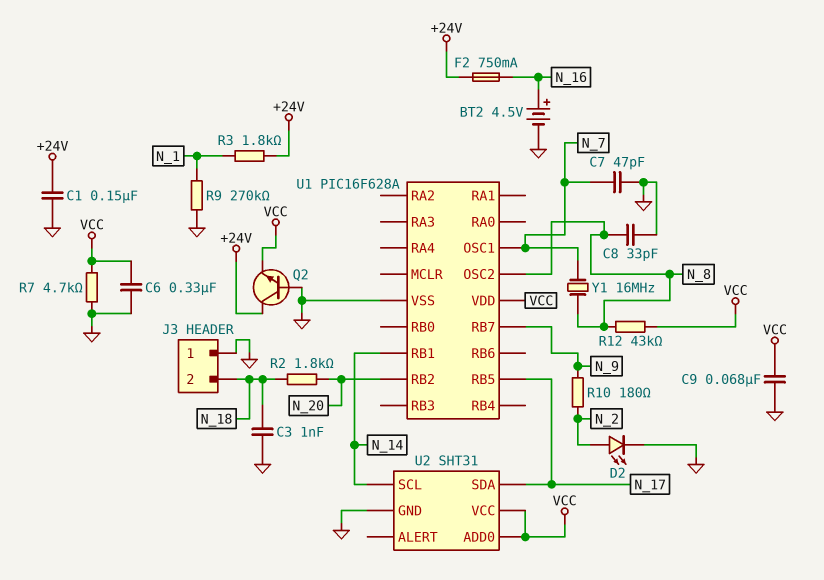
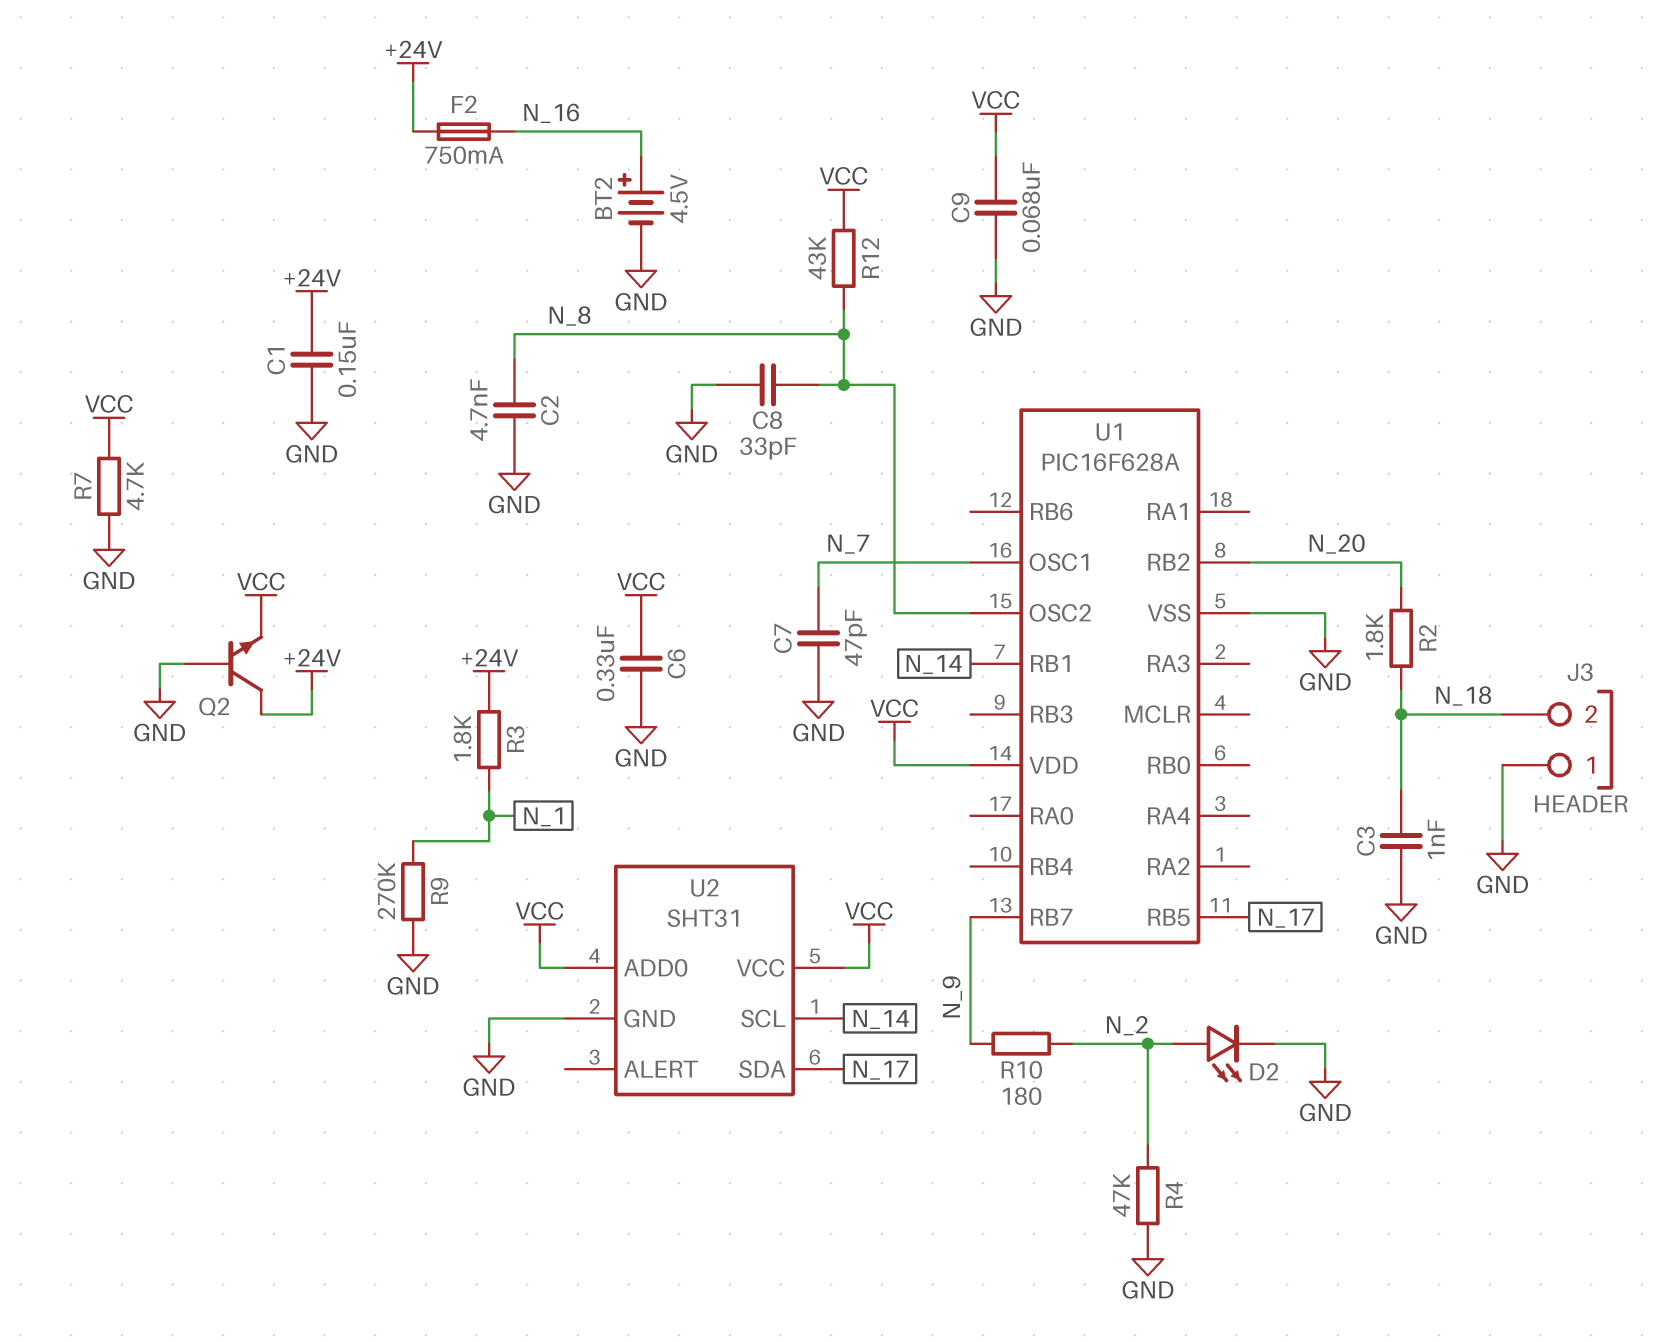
C2: none -> 4.7nF (GND, N_8)
R4: none -> 47k (GND, N_2)
Y1: 16MHz (N_7, N_8) -> none

